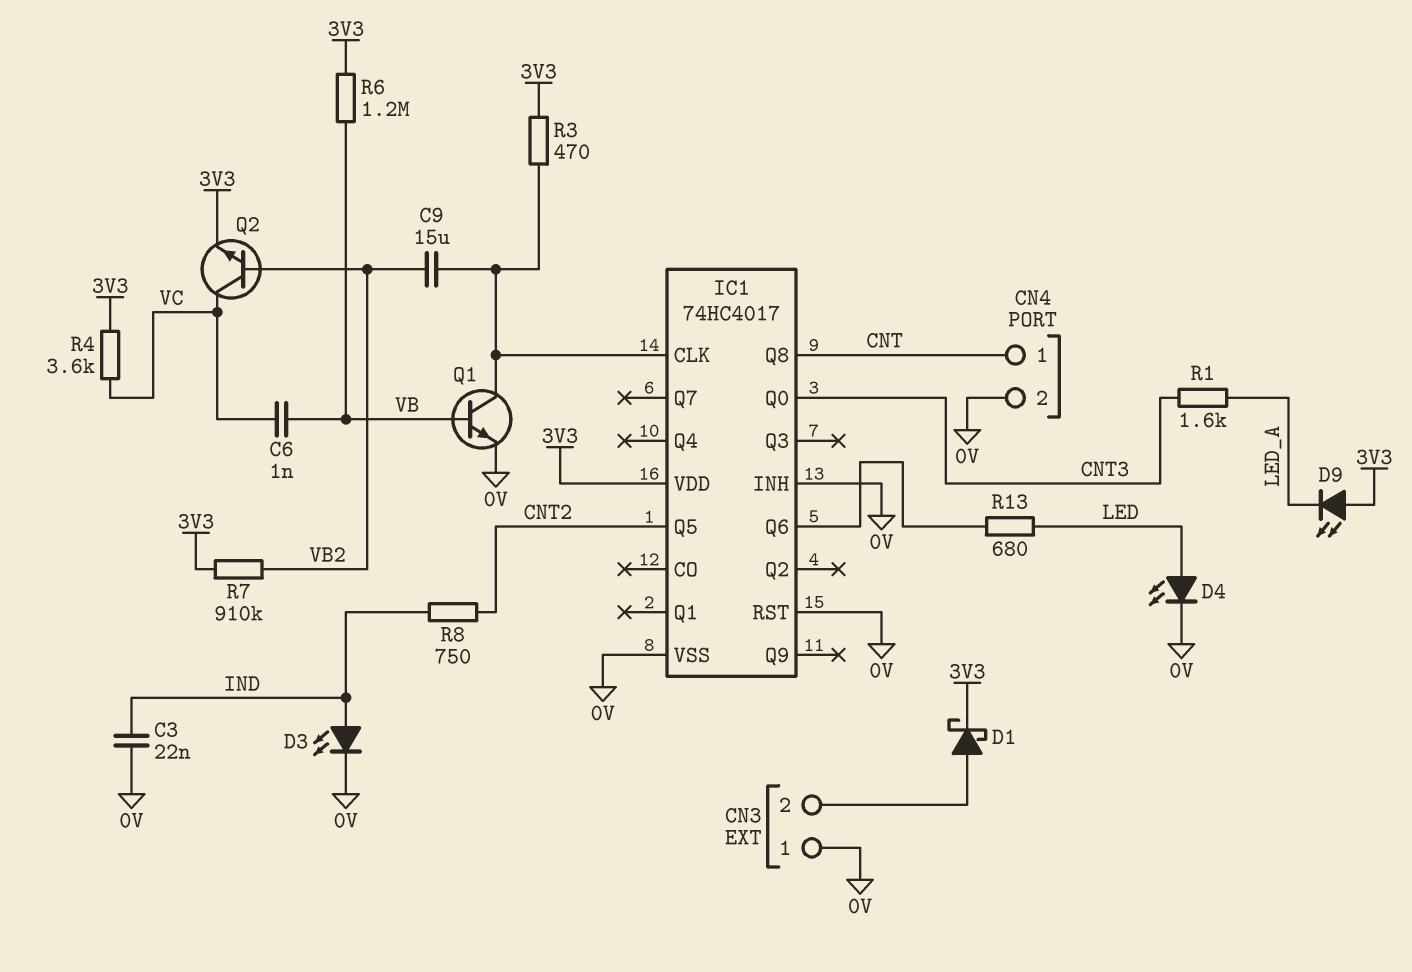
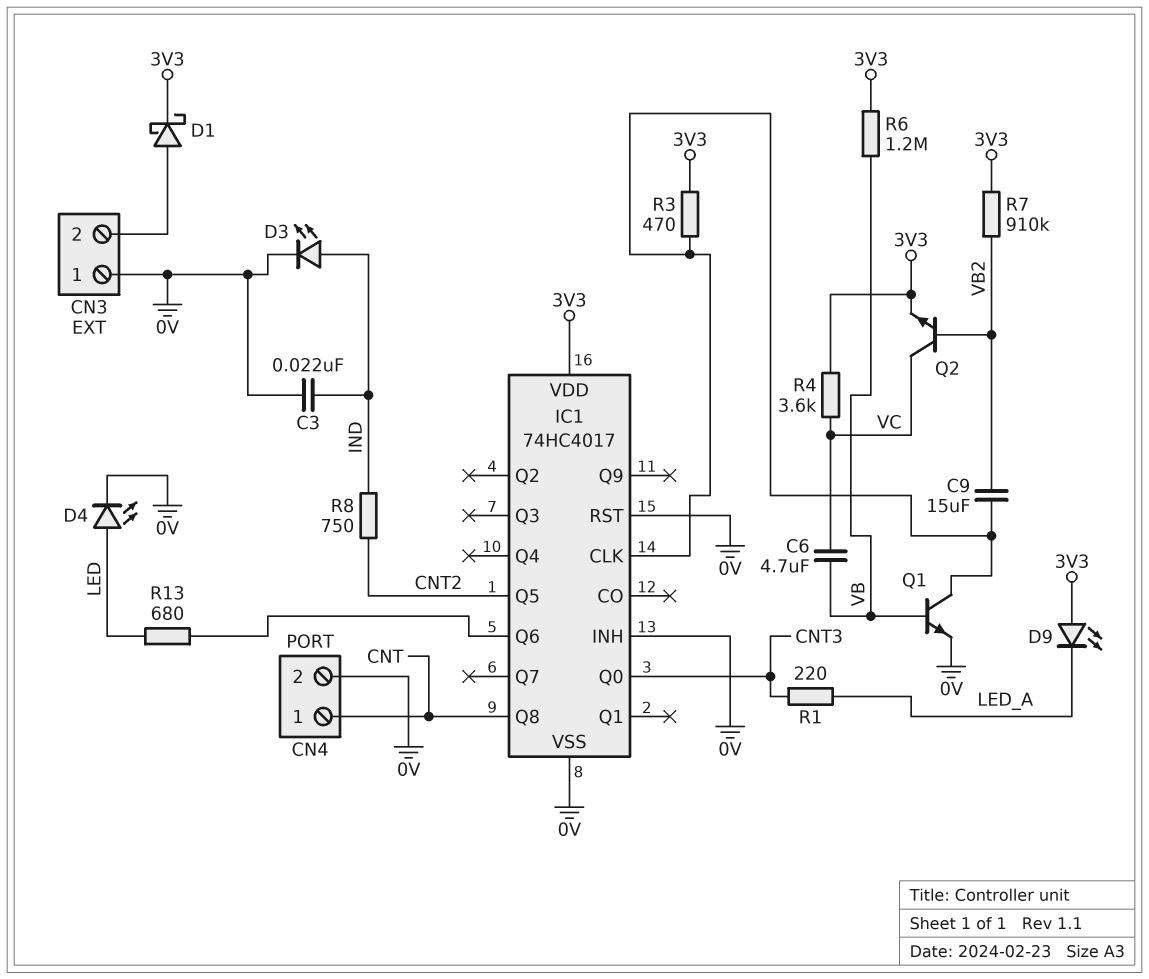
C6: 1nF (VB, VC) -> 4.7uF (VB, VC)
R1: 1.6k (CNT3, LED_A) -> 220 (CNT3, LED_A)

